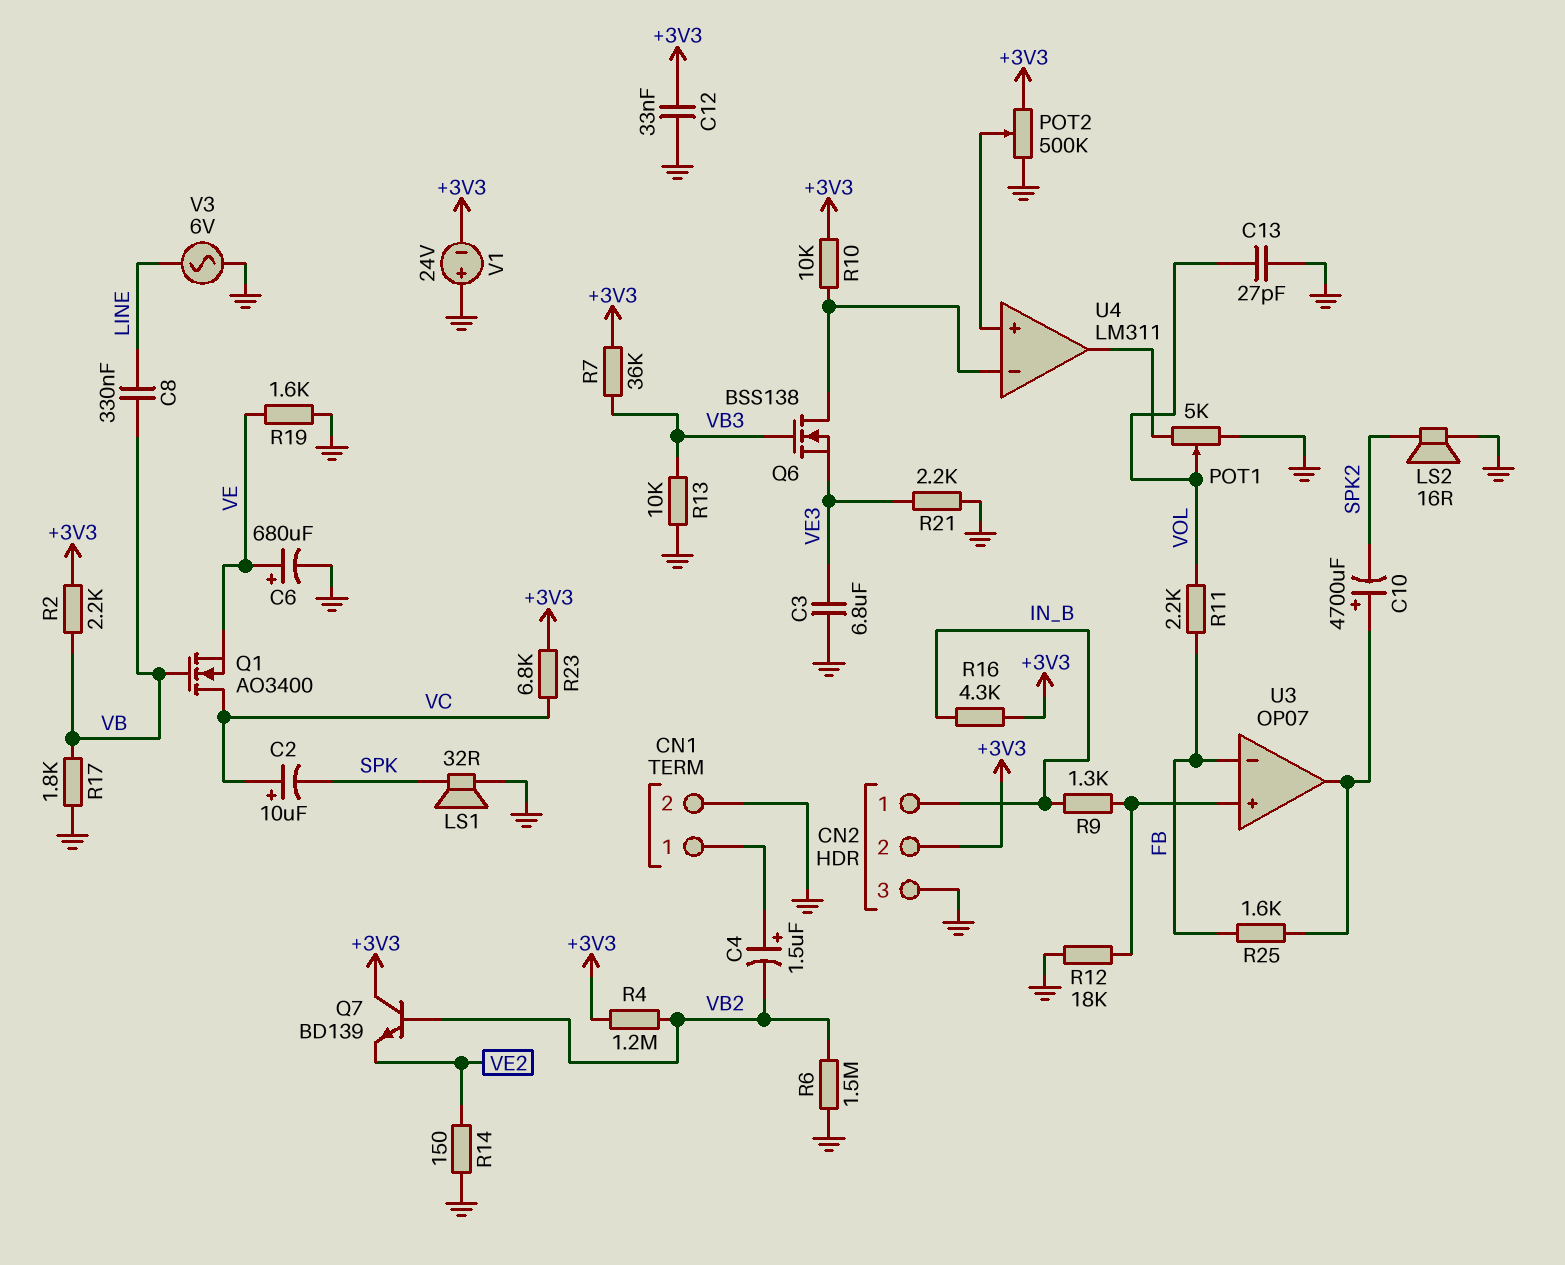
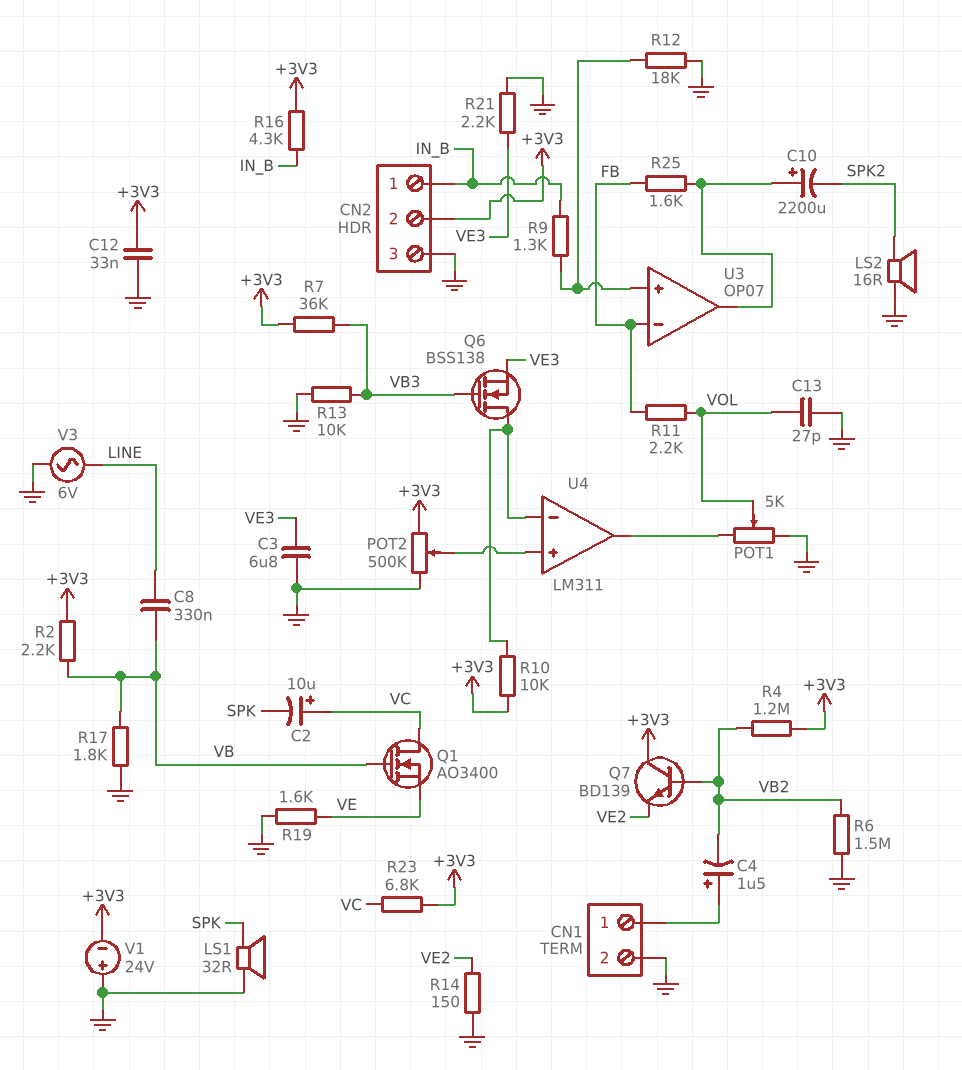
C6: 680uF (plus VE, minus GND) -> none
C10: 4700uF (plus U3/out, minus SPK2) -> 2200uF (plus U3/out, minus SPK2)

